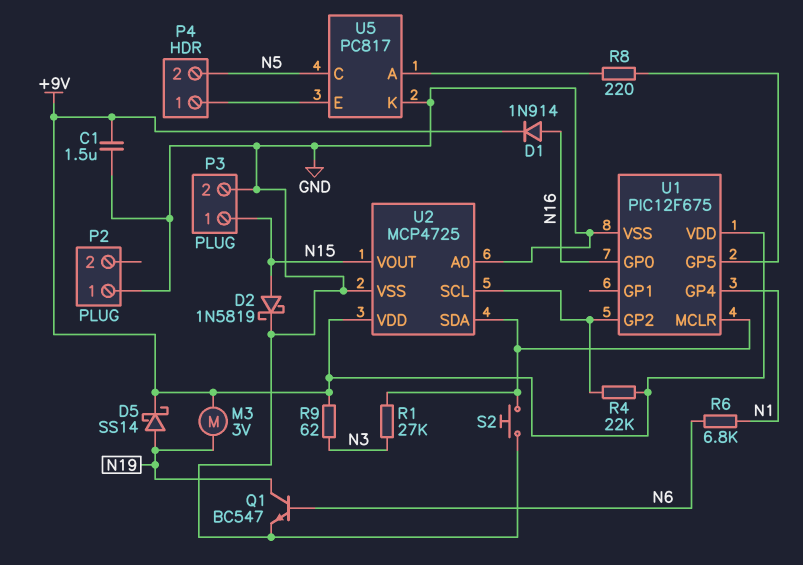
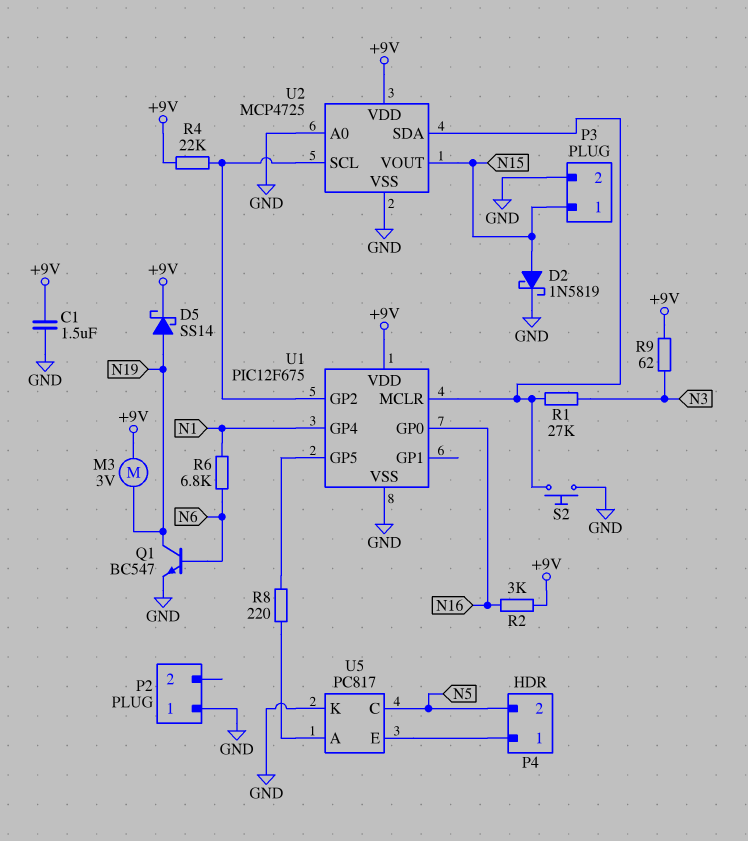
D1: diode 1N914 (A N16, K +9V) -> none
R2: none -> 3k (+9V, N16)

